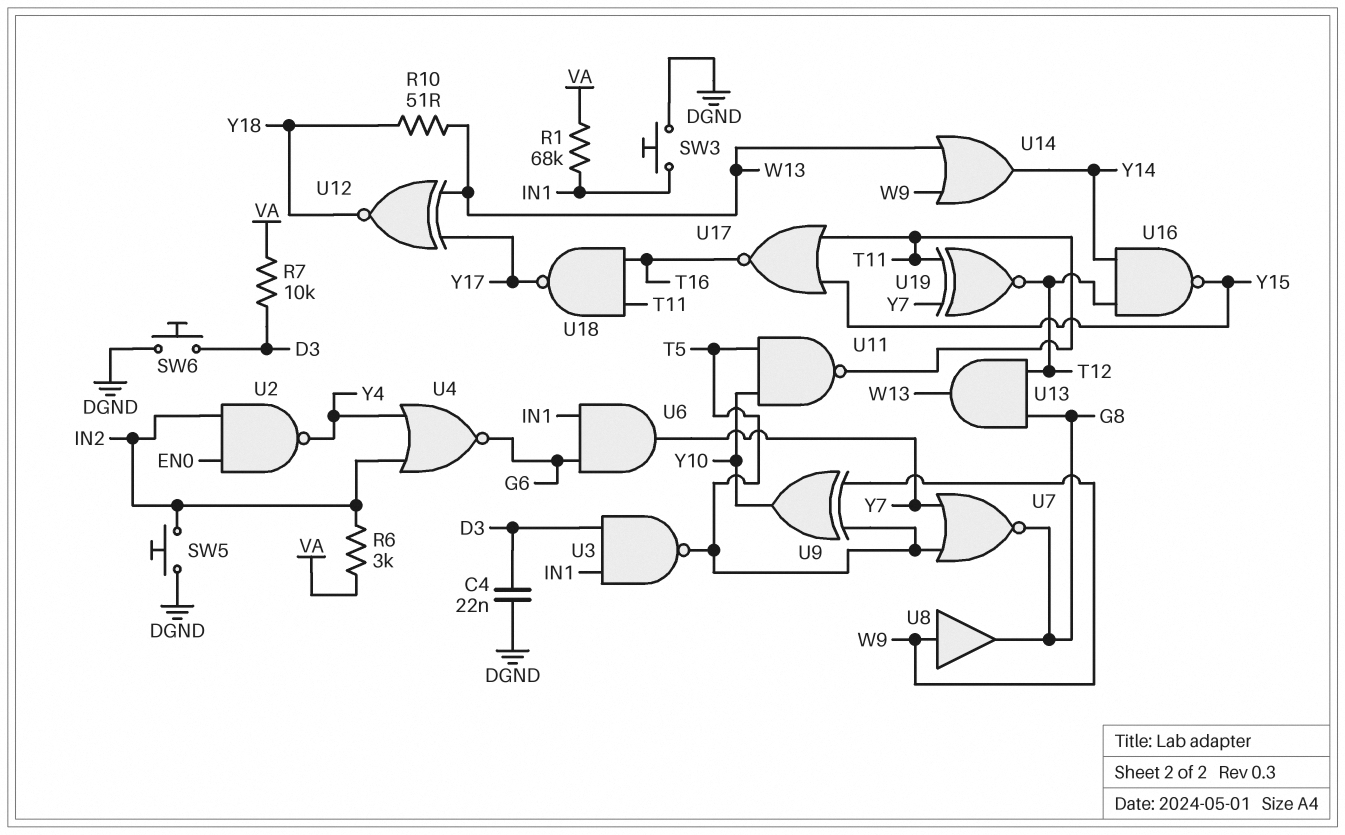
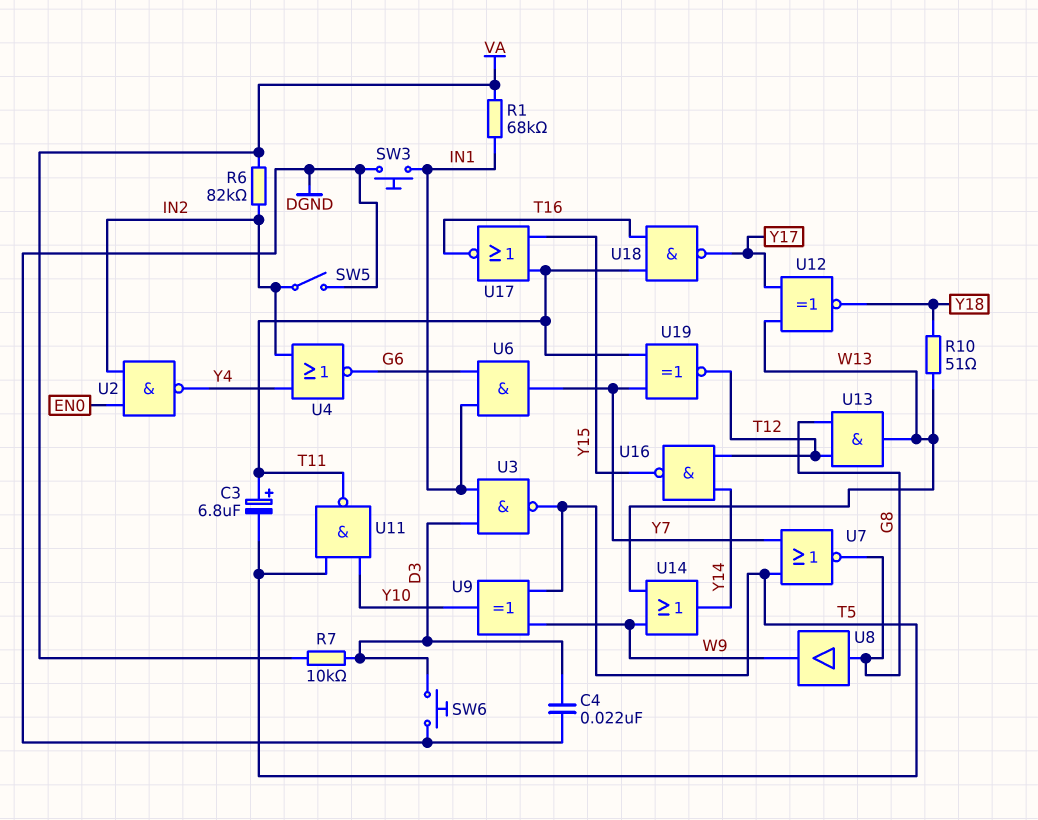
C3: none -> 6.8uF (plus T11, minus T5)
R6: 3k (IN2, VA) -> 82k (IN2, VA)
SW5: button (DGND, IN2) -> switch (DGND, IN2)
U8: buffer (in W9, out G8) -> buffer (in G8, out W9)

